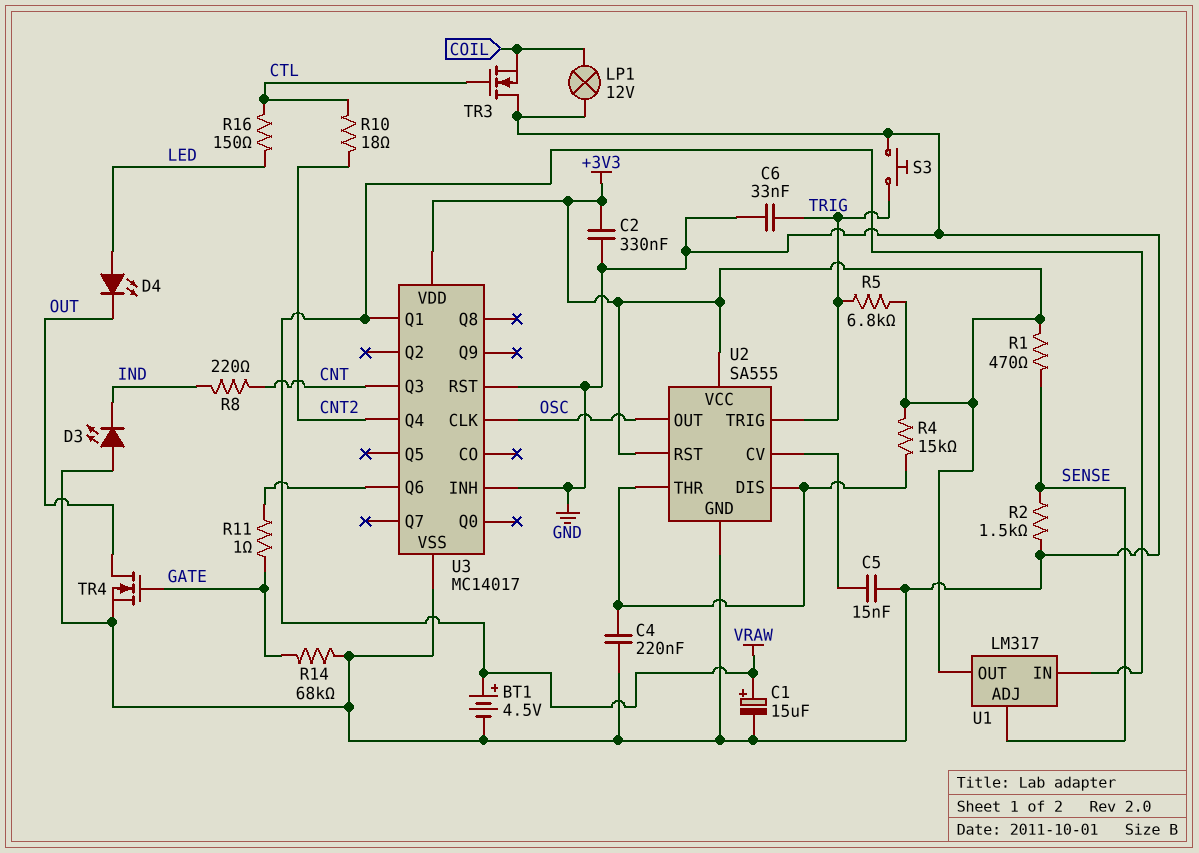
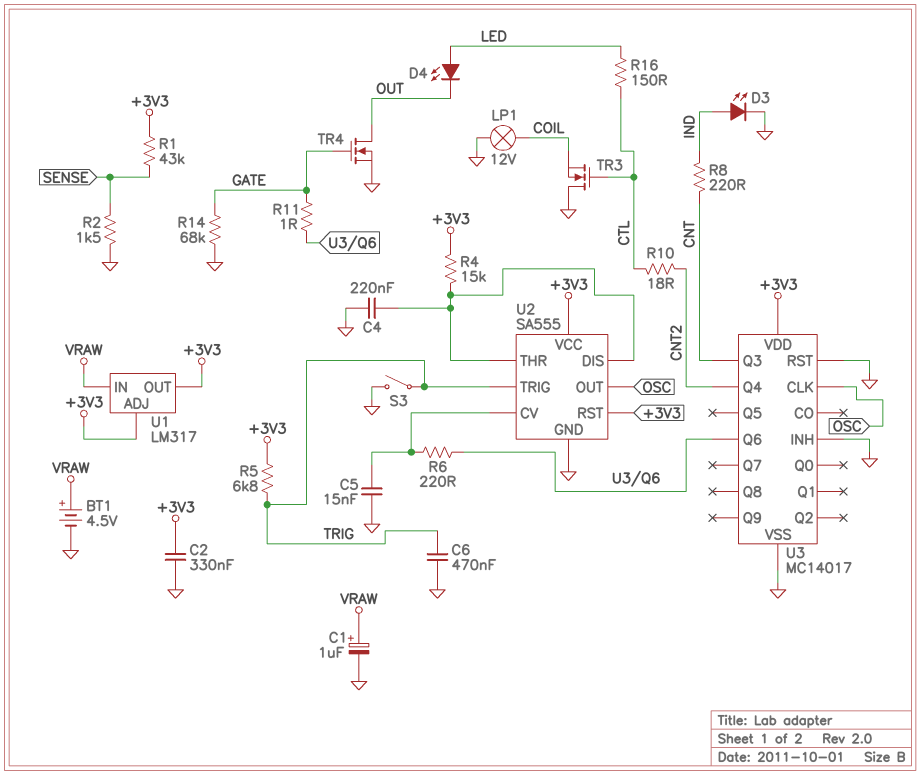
C1: 15uF (plus VRAW, minus GND) -> 1uF (plus VRAW, minus GND)
C6: 33nF (GND, TRIG) -> 470nF (GND, TRIG)
D3: LED (A GND, K IND) -> LED (A IND, K GND)
R1: 470 (+3V3, SENSE) -> 43k (+3V3, SENSE)
R6: none -> 220 (U2/CV, U3/Q6)
S3: button (GND, TRIG) -> switch (GND, TRIG)
U1 pin ADJ: SENSE -> +3V3
U3 pin Q1: VRAW -> none

